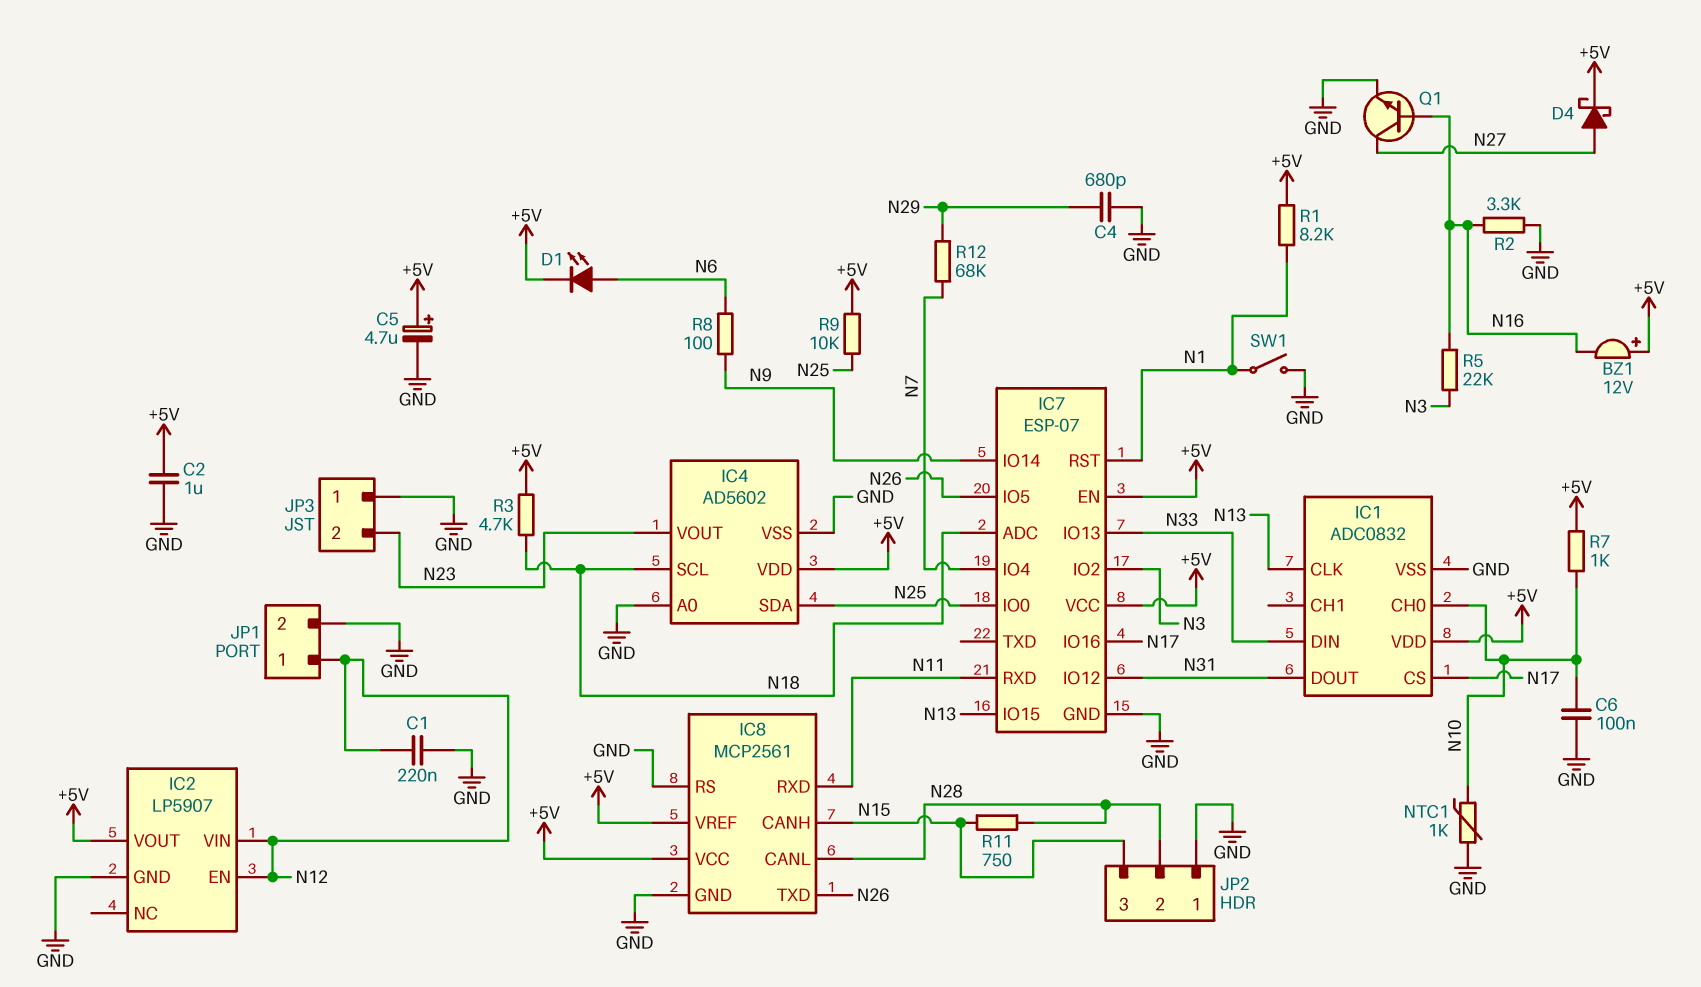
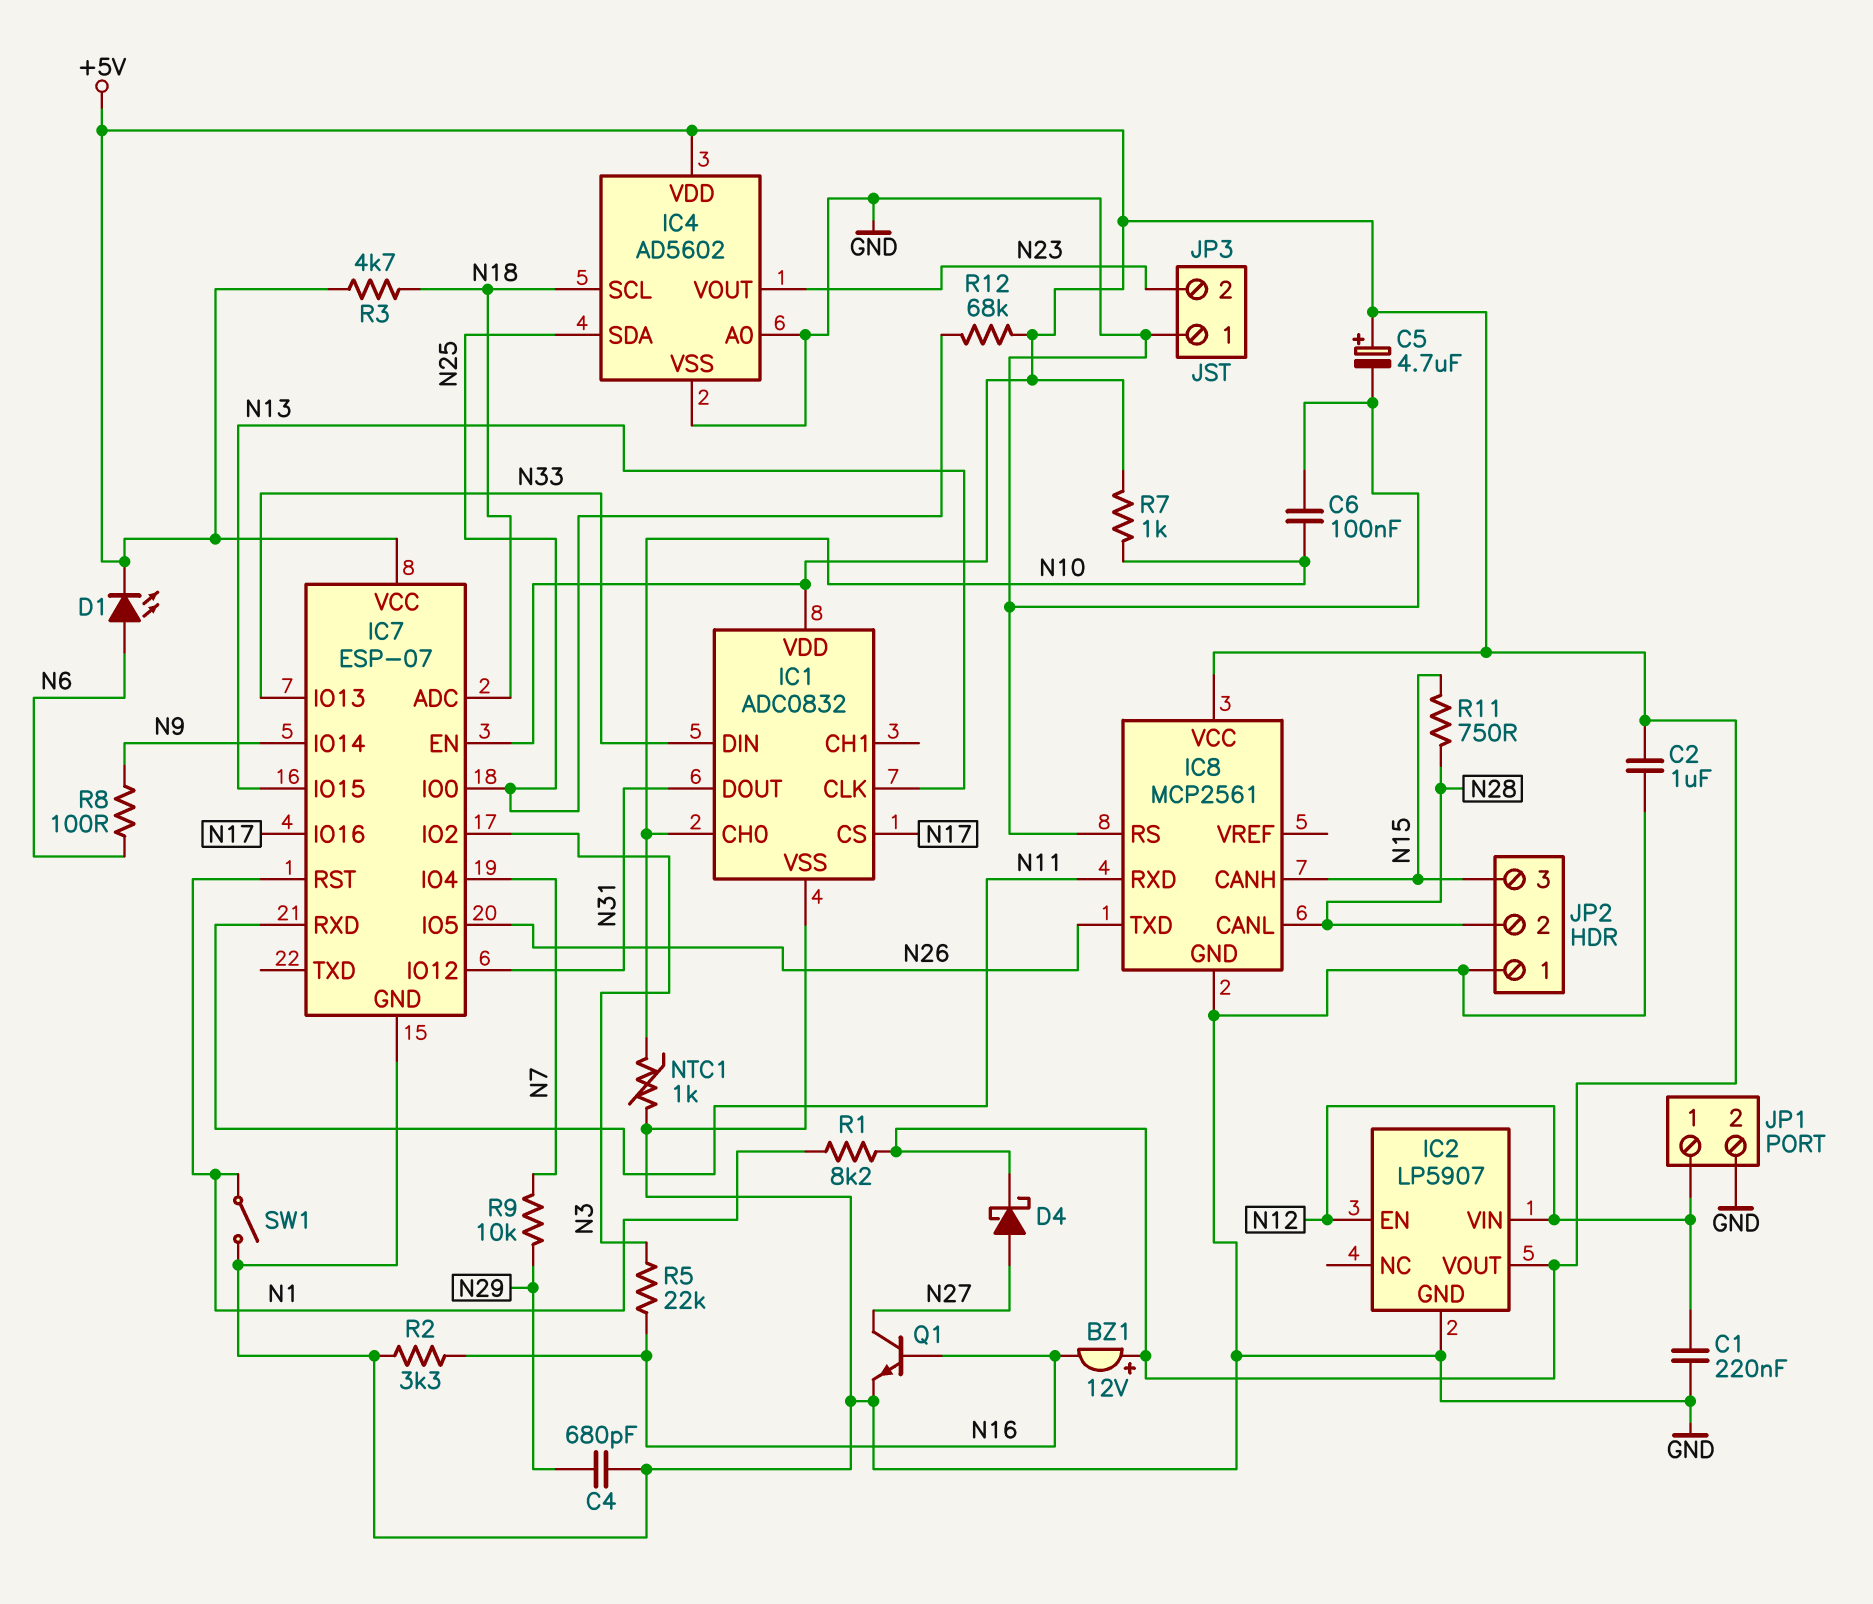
IC8 pin VREF: +5V -> none
R9: 10k (+5V, N25) -> 10k (N7, N29)
R12: 68k (N7, N29) -> 68k (+5V, N25)

